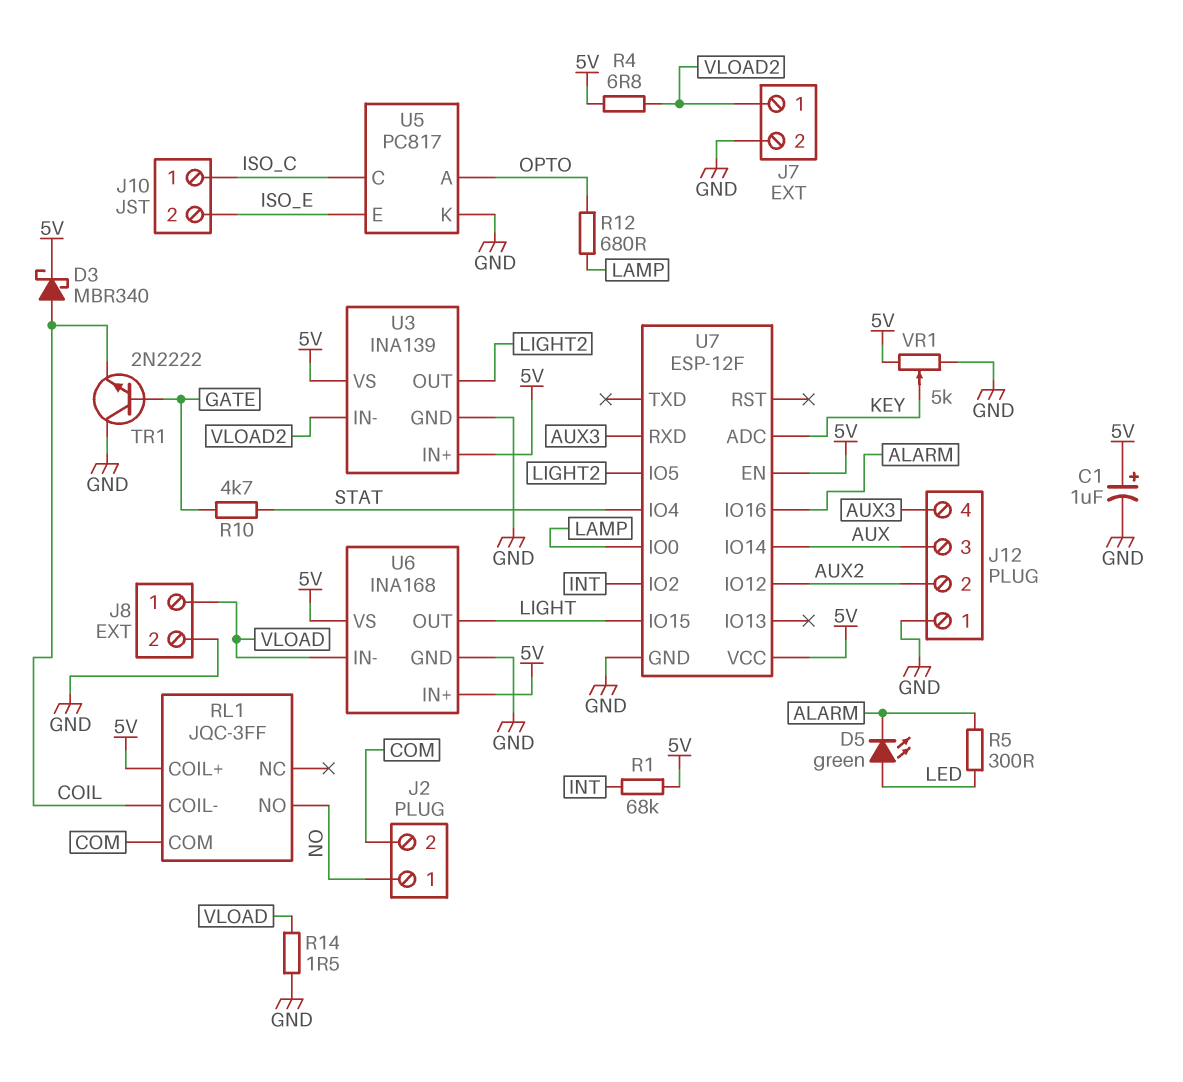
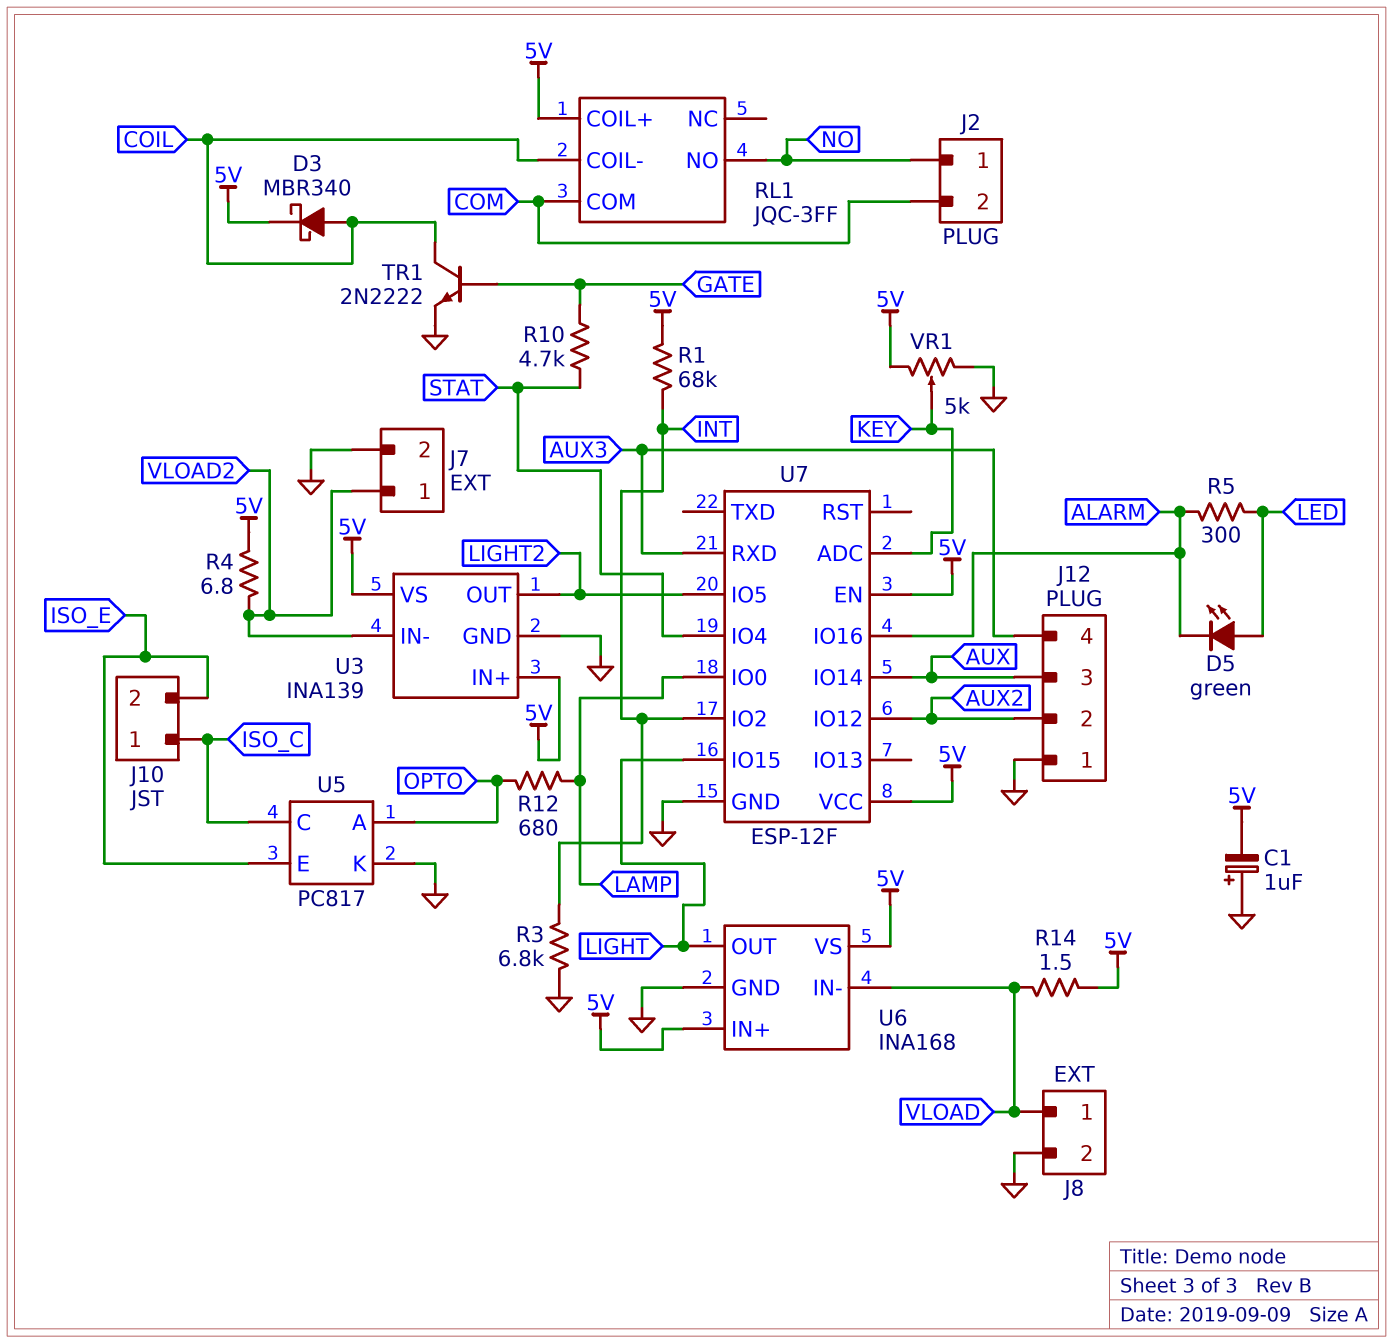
C1: 1uF (plus 5V, minus GND) -> 1uF (plus GND, minus 5V)
R3: none -> 6.8k (GND, INT)
R14: 1.5 (GND, VLOAD) -> 1.5 (5V, VLOAD)
TR1: NPN 2N2222 (B GATE, C GND, E COIL) -> NPN 2N2222 (B GATE, C COIL, E GND)

